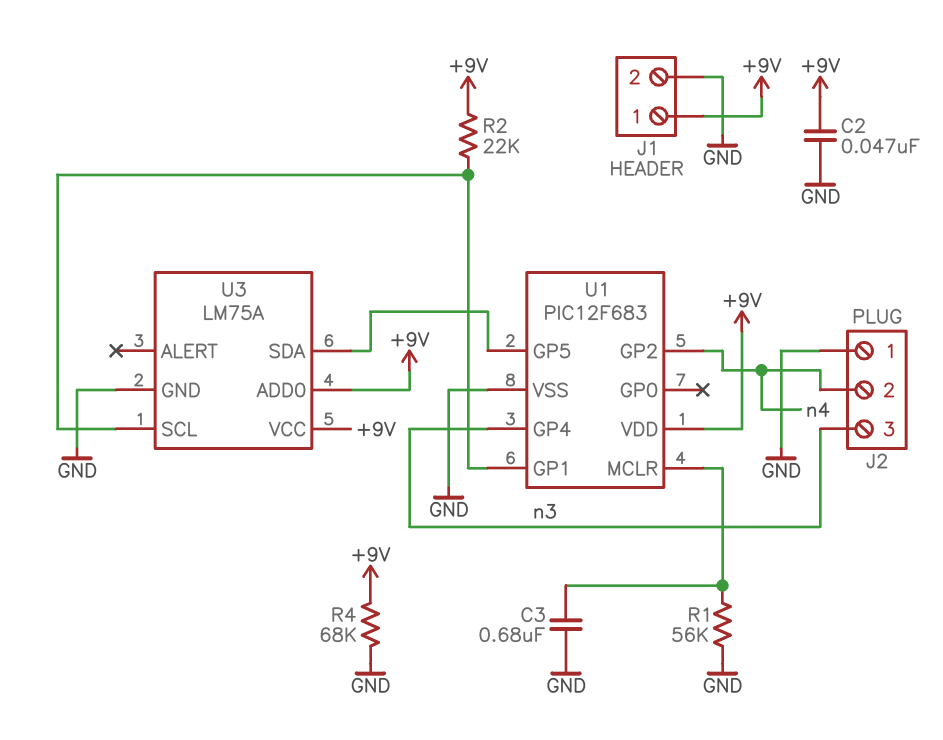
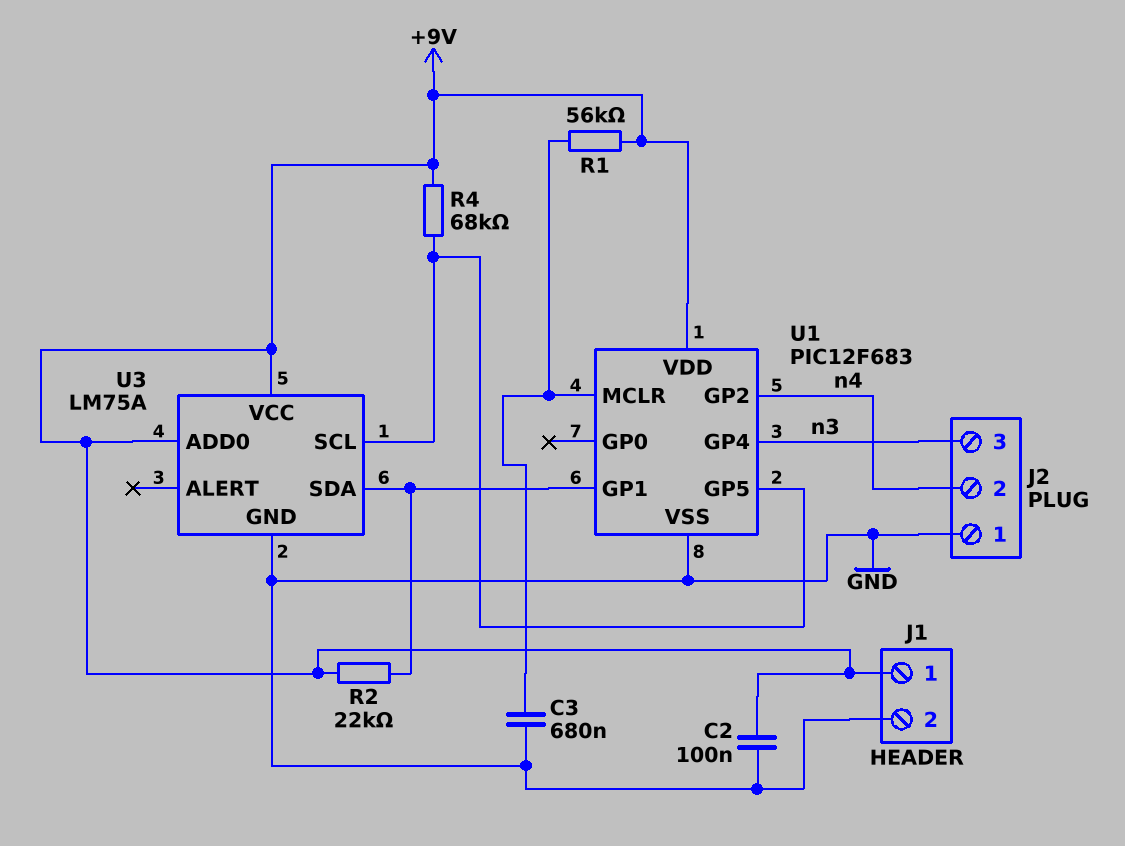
C2: 47nF (+9V, GND) -> 100nF (+9V, GND)
R1: 56k (GND, U1/MCLR) -> 56k (+9V, U1/MCLR)
R4: 68k (+9V, GND) -> 68k (+9V, U1/GP5)
U3 pin SCL: U1/GP1 -> U1/GP5
U3 pin SDA: U1/GP5 -> U1/GP1

